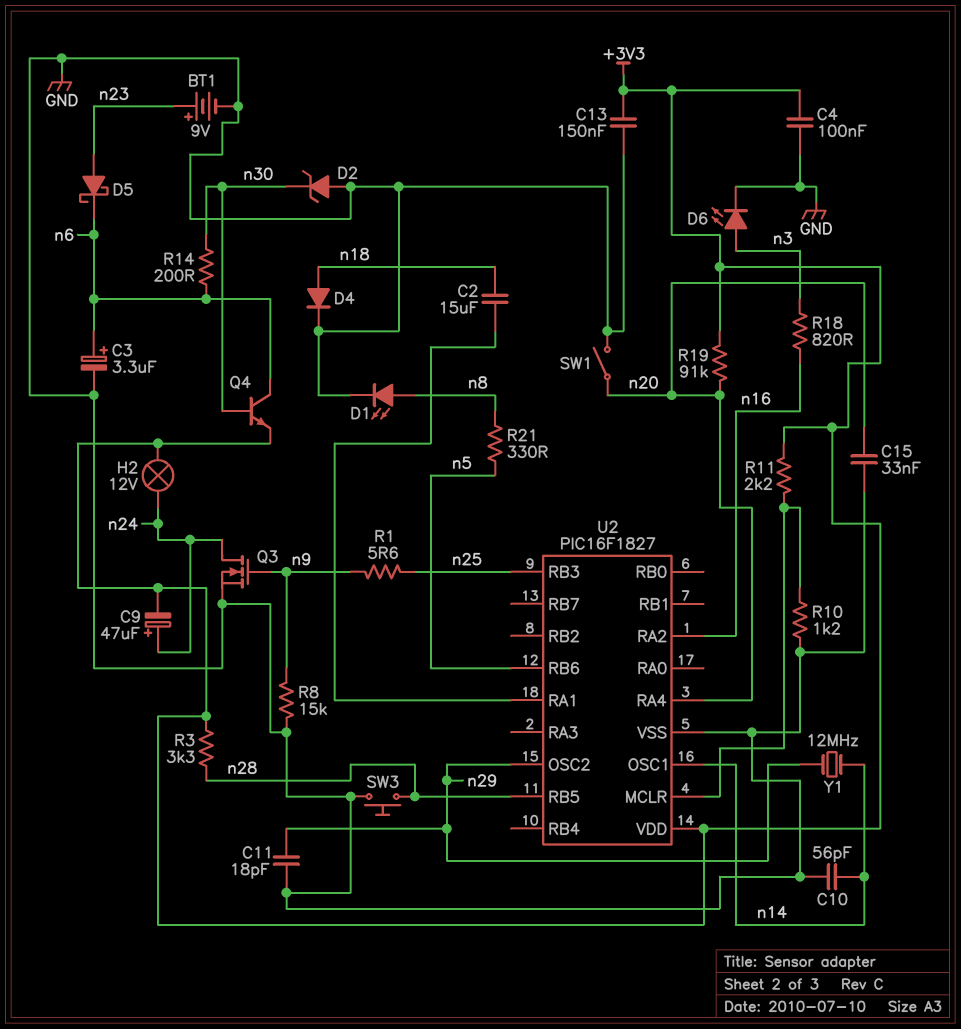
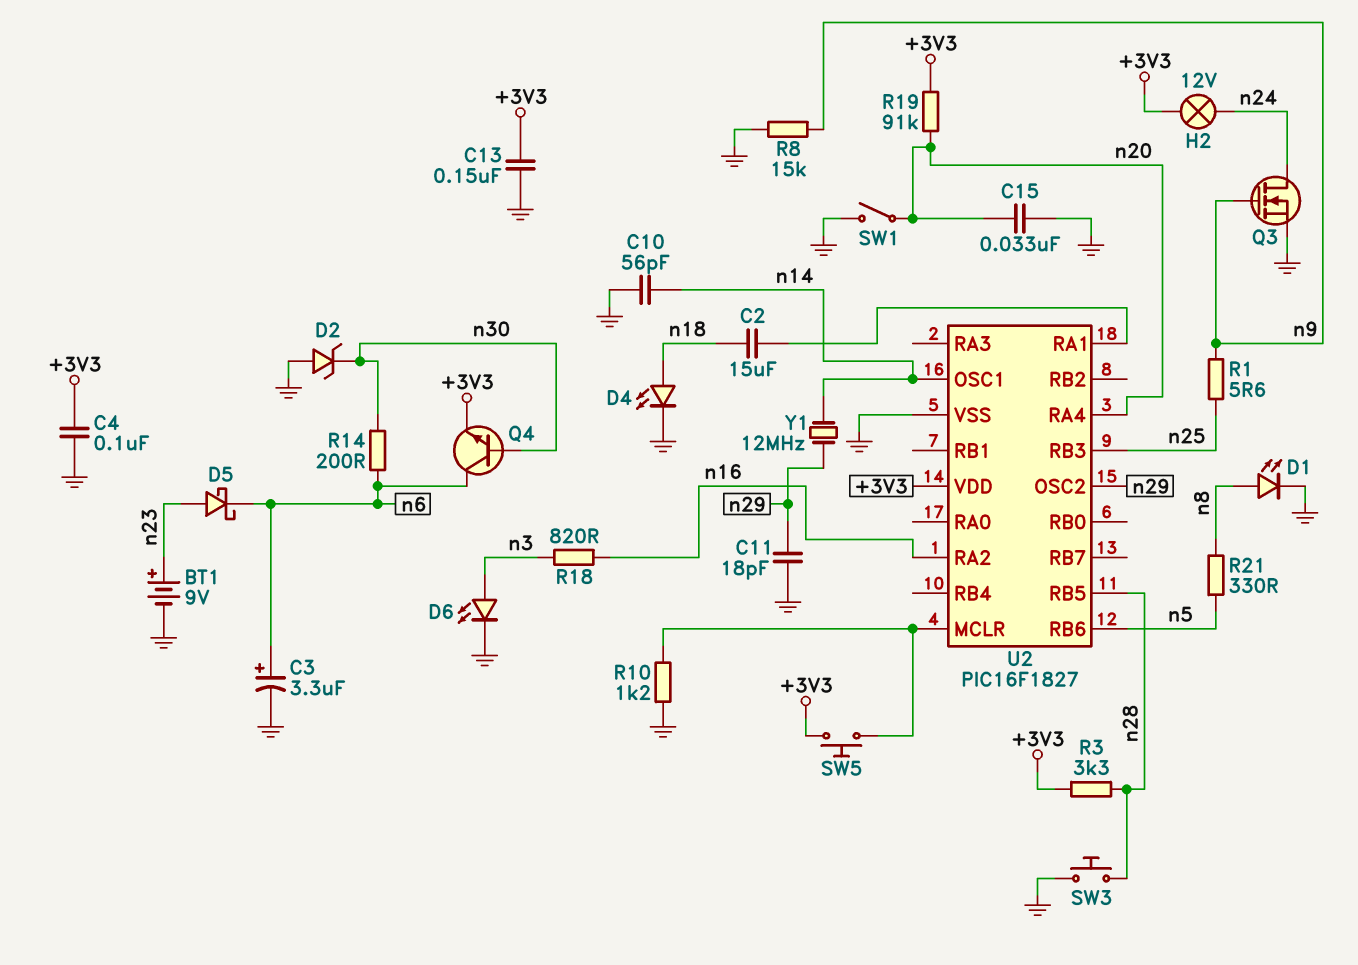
C9: 47uF (plus n24, minus +3V3) -> none
D4: diode (A n18, K GND) -> LED (A n18, K GND)
R11: 2.2k (+3V3, U2/MCLR) -> none
SW5: none -> button (+3V3, U2/MCLR)

